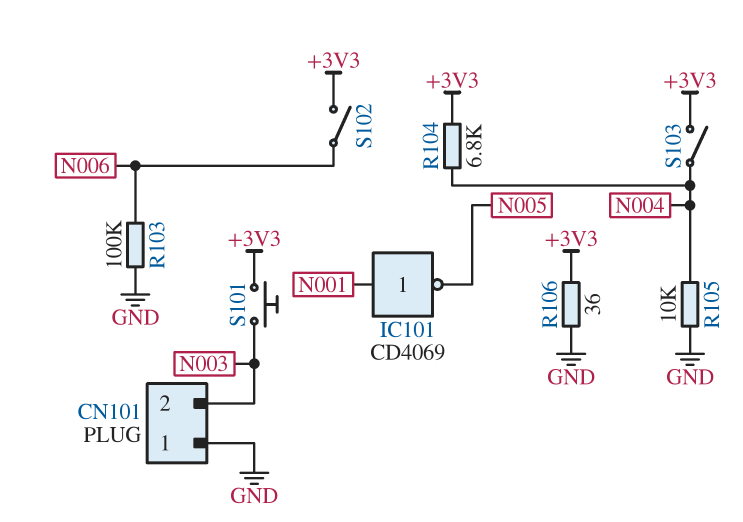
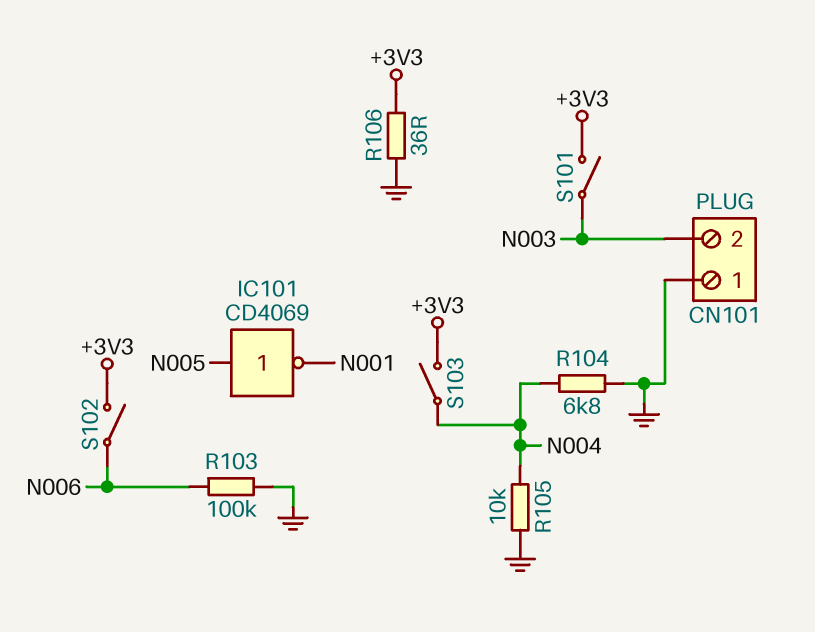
IC101: NOT CD4069 (in N001, out N005) -> NOT CD4069 (in N005, out N001)
R104: 6.8k (+3V3, N004) -> 6.8k (GND, N004)
S101: button (+3V3, N003) -> switch (+3V3, N003)

